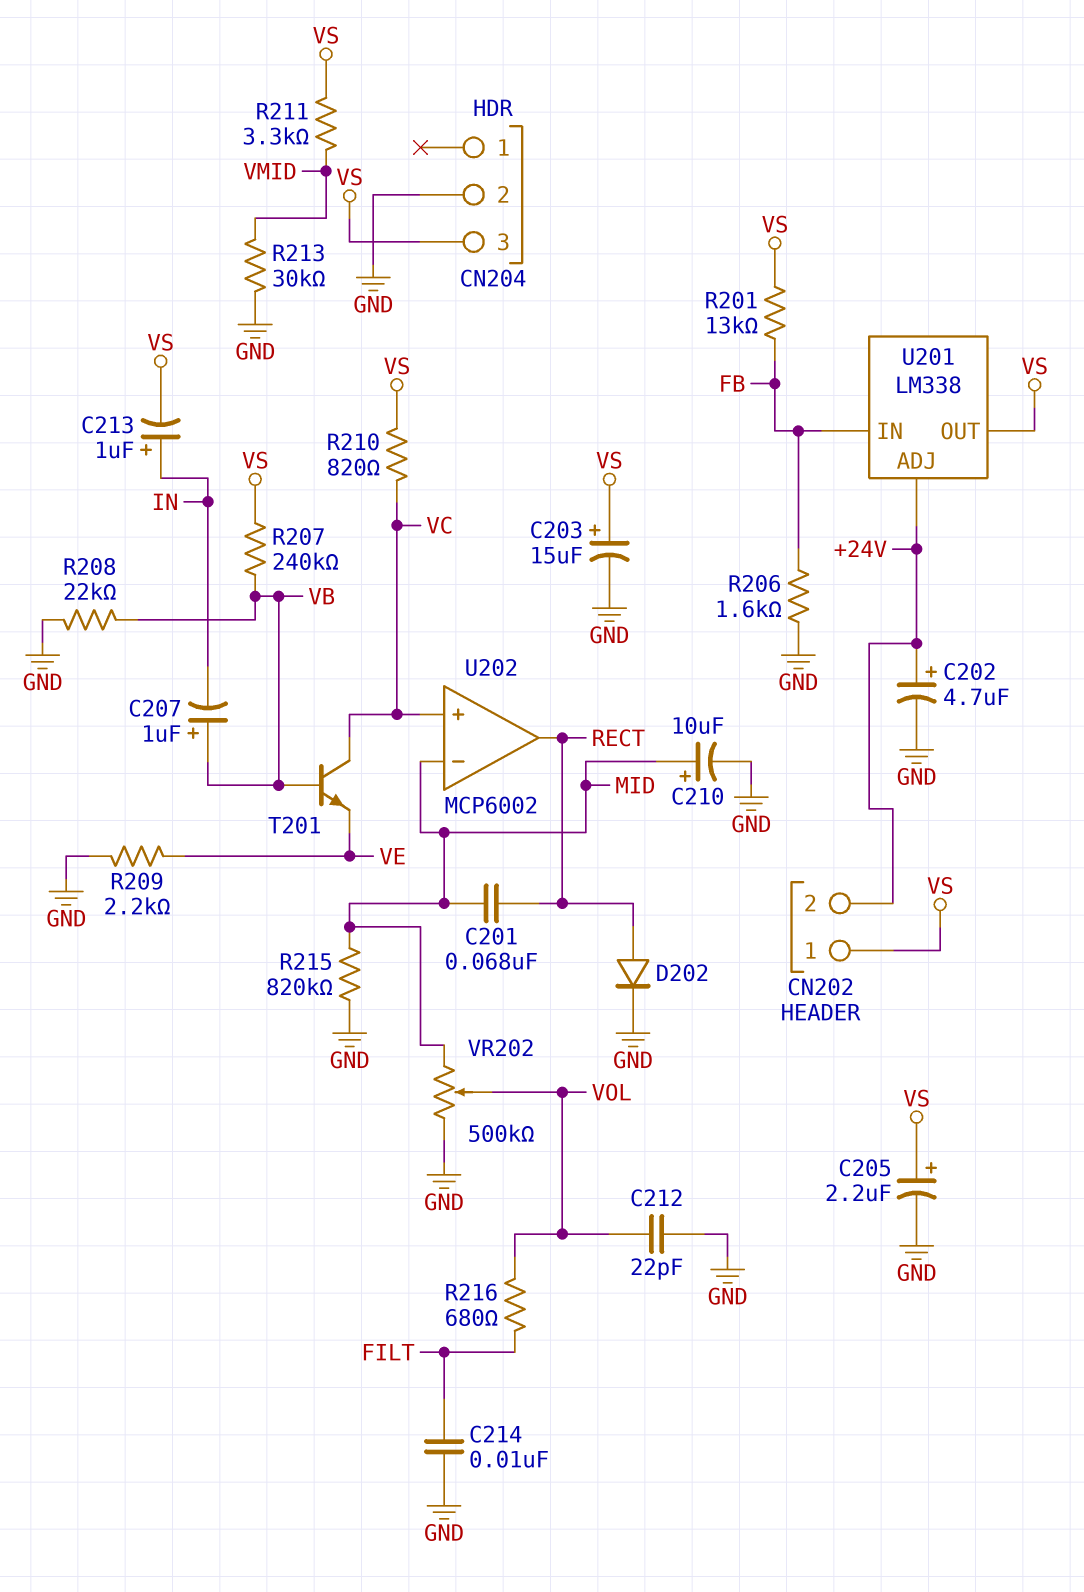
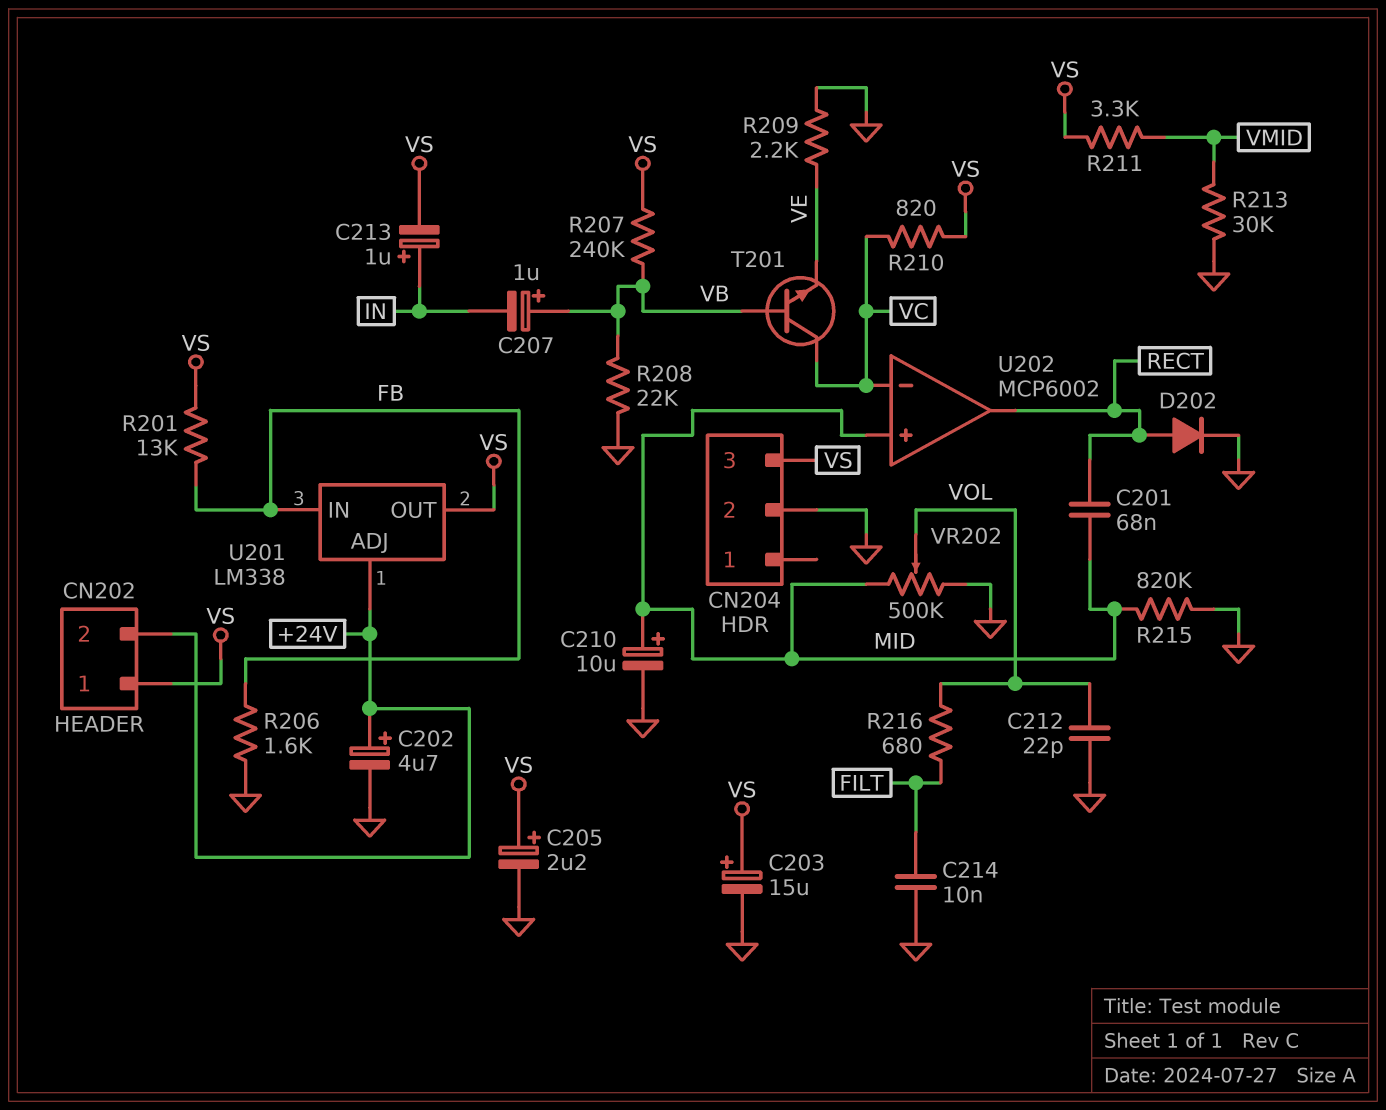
U202 pin in+: VC -> MID
U202 pin in-: MID -> VC

